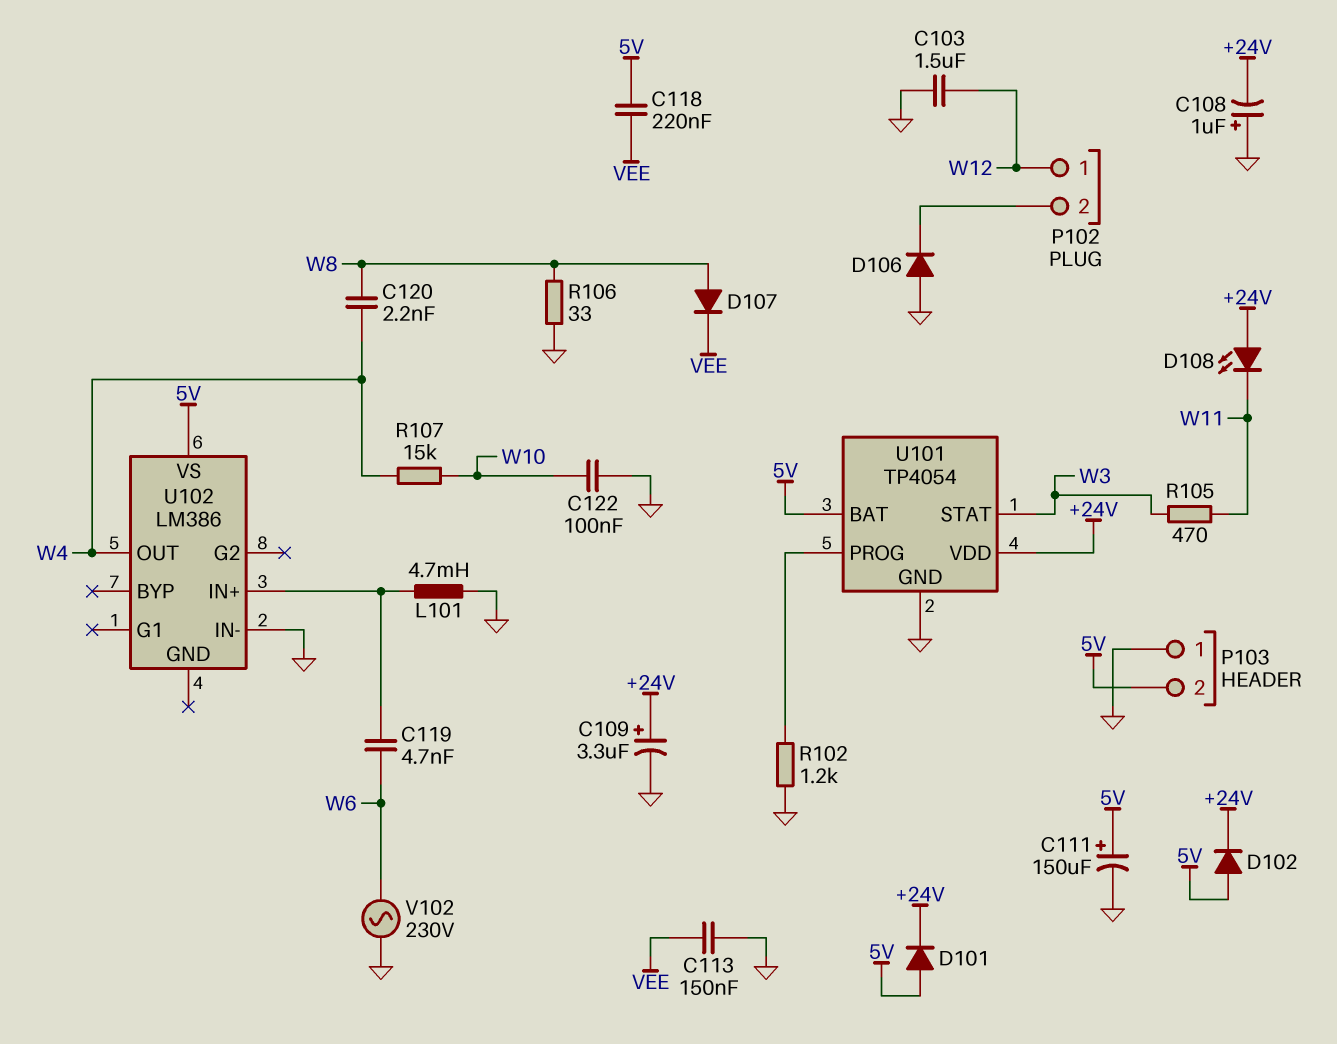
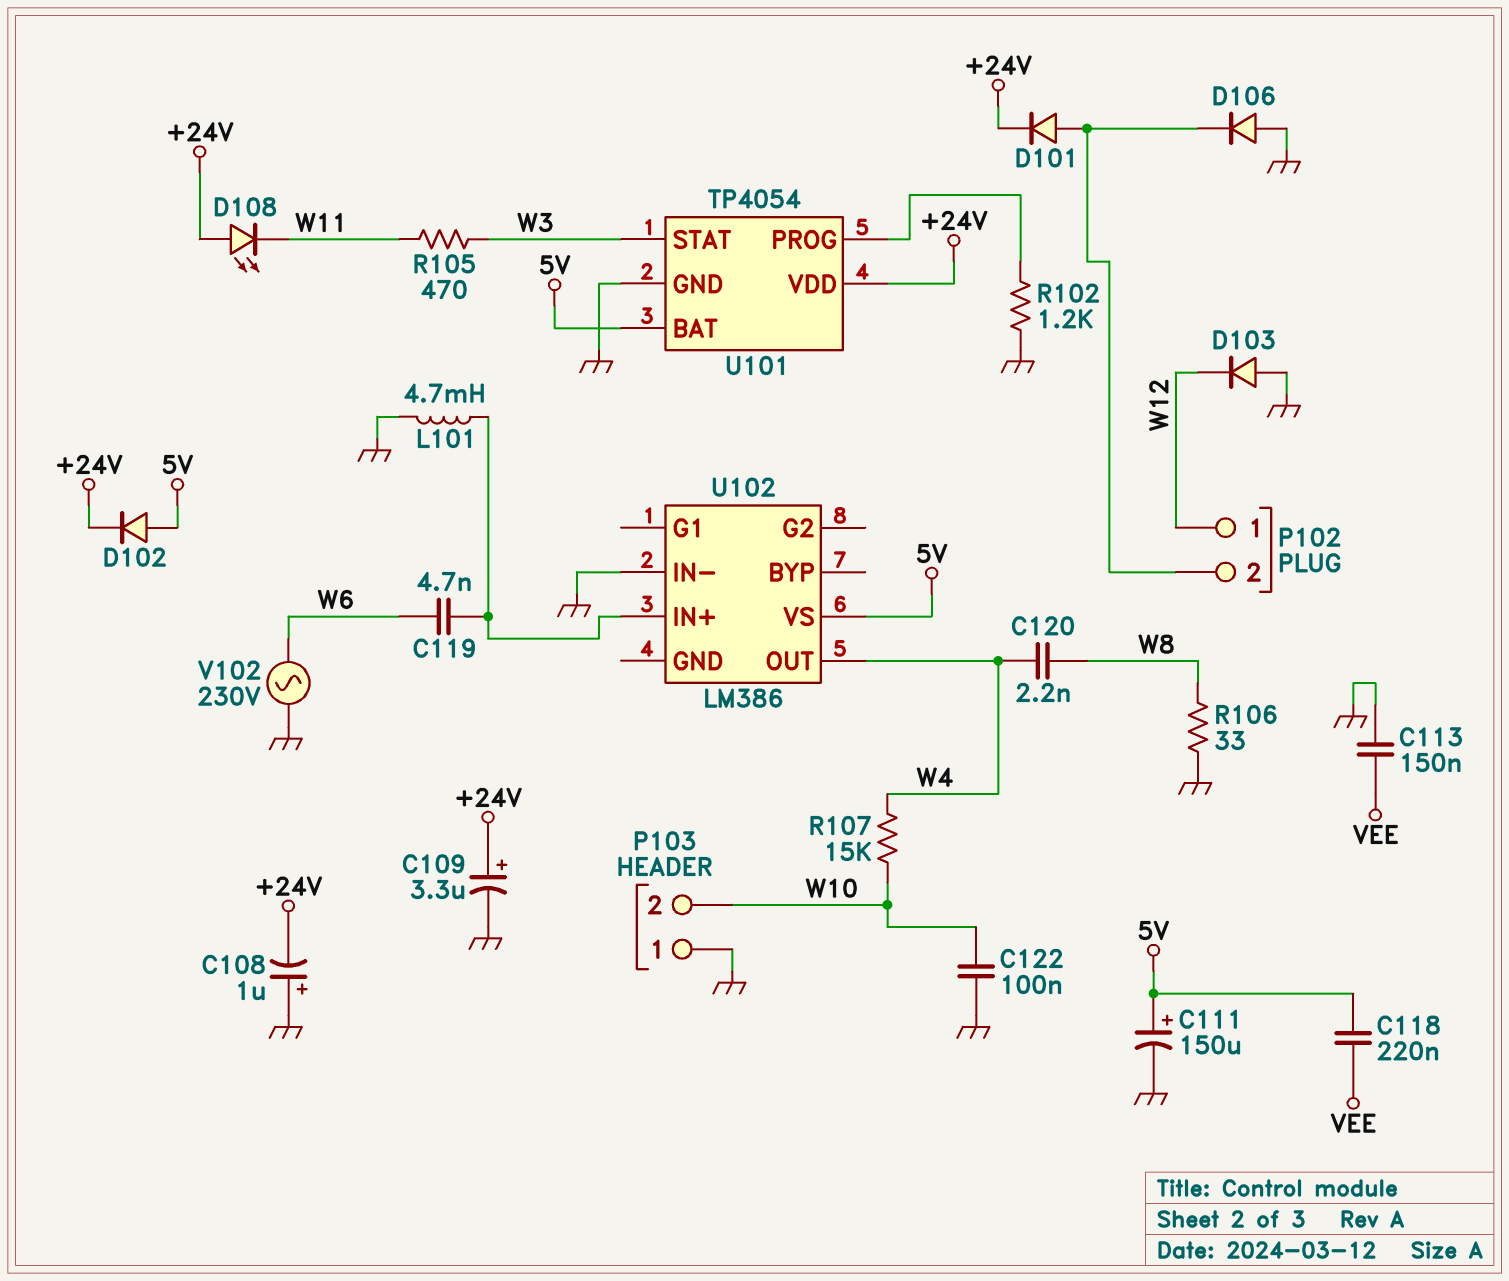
C103: 1.5uF (GND, W12) -> none
D101: diode (A 5V, K +24V) -> diode (A P102/2, K +24V)
D103: none -> diode (A GND, K W12)
D107: diode (A W8, K VEE) -> none
P103 pin 2: 5V -> W10

